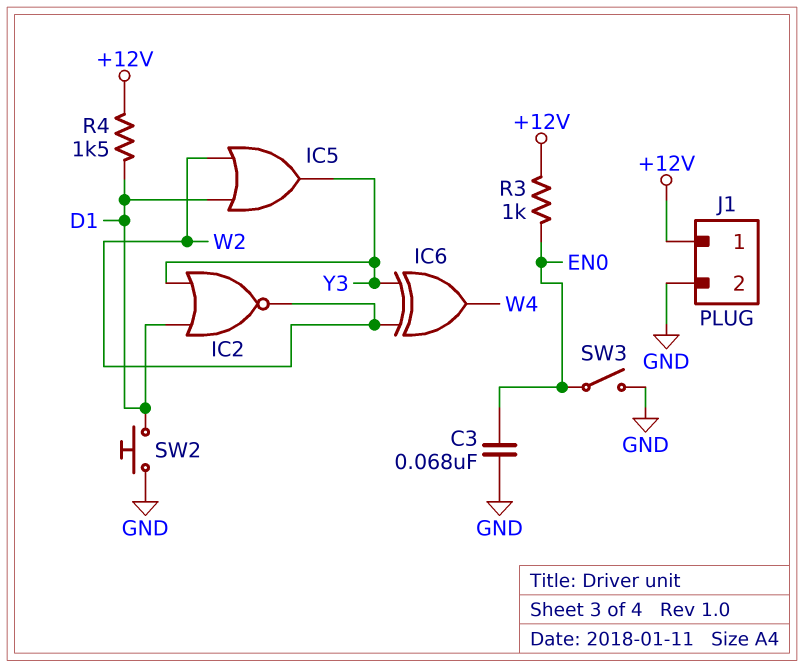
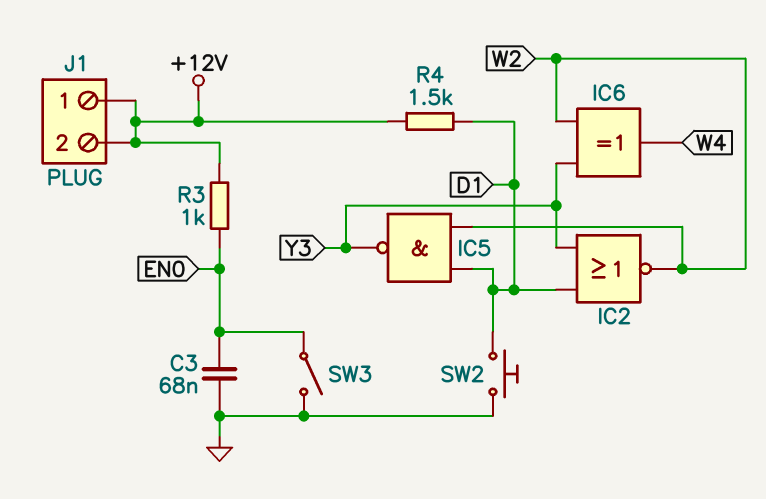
IC5: OR (in D1, in W2, out Y3) -> NAND (in D1, in W2, out Y3)
J1 pin 2: GND -> +12V

